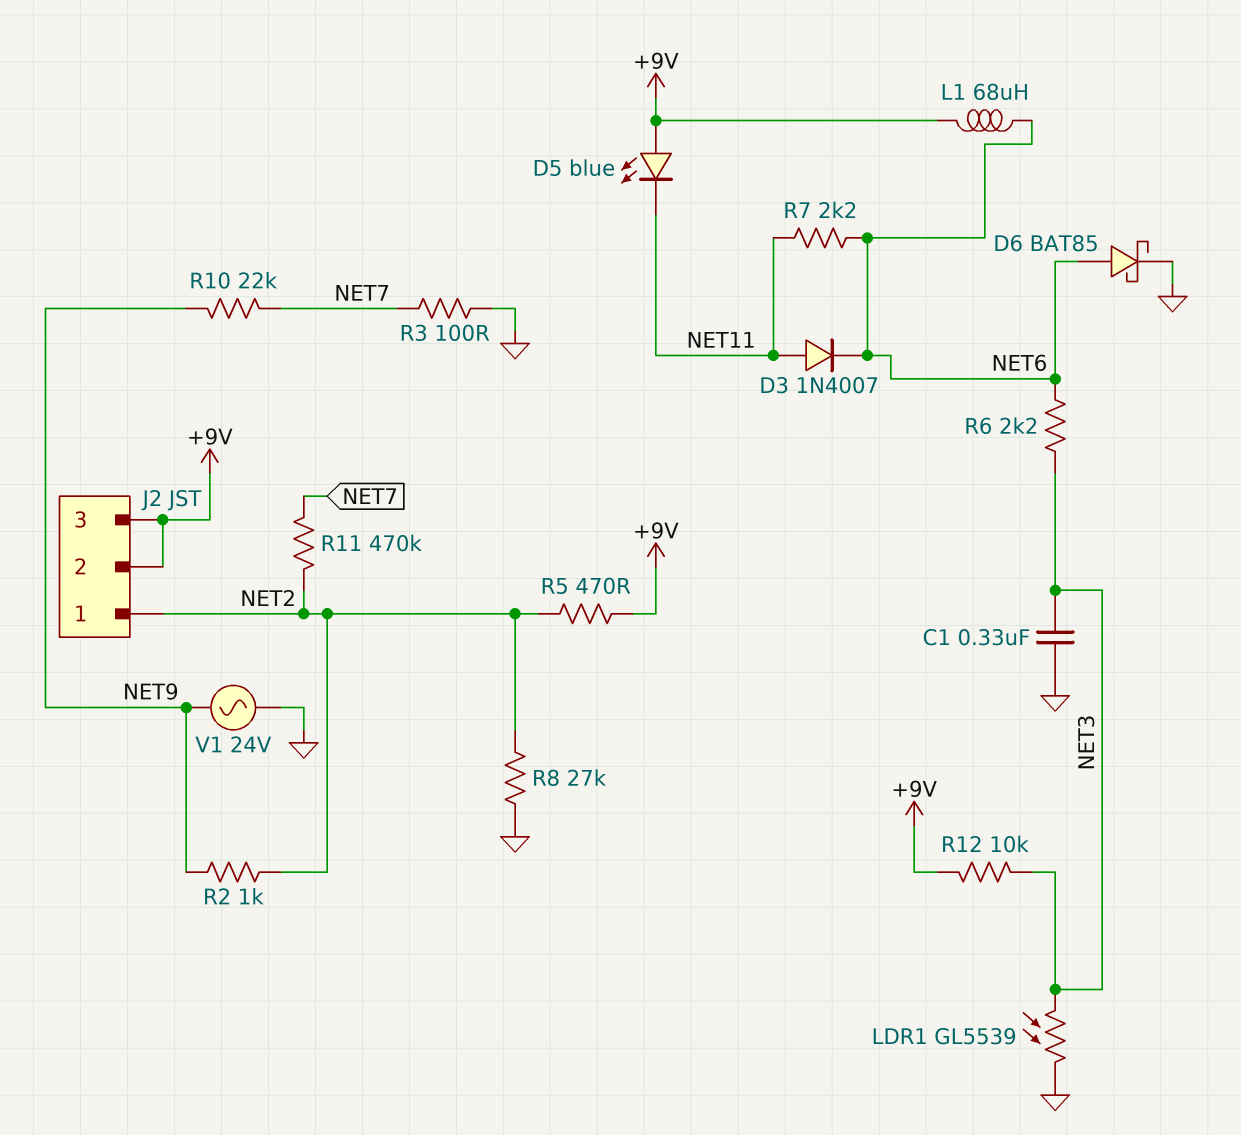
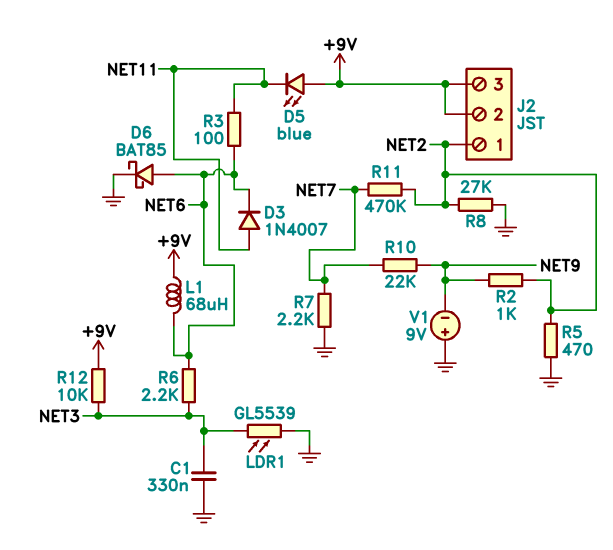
R3: 100 (GND, NET7) -> 100 (NET6, NET11)
R5: 470 (+9V, NET2) -> 470 (GND, NET2)
R7: 2.2k (NET6, NET11) -> 2.2k (GND, NET7)
V1: AC 24V (GND, NET9) -> 9V (plus GND, minus NET9)

